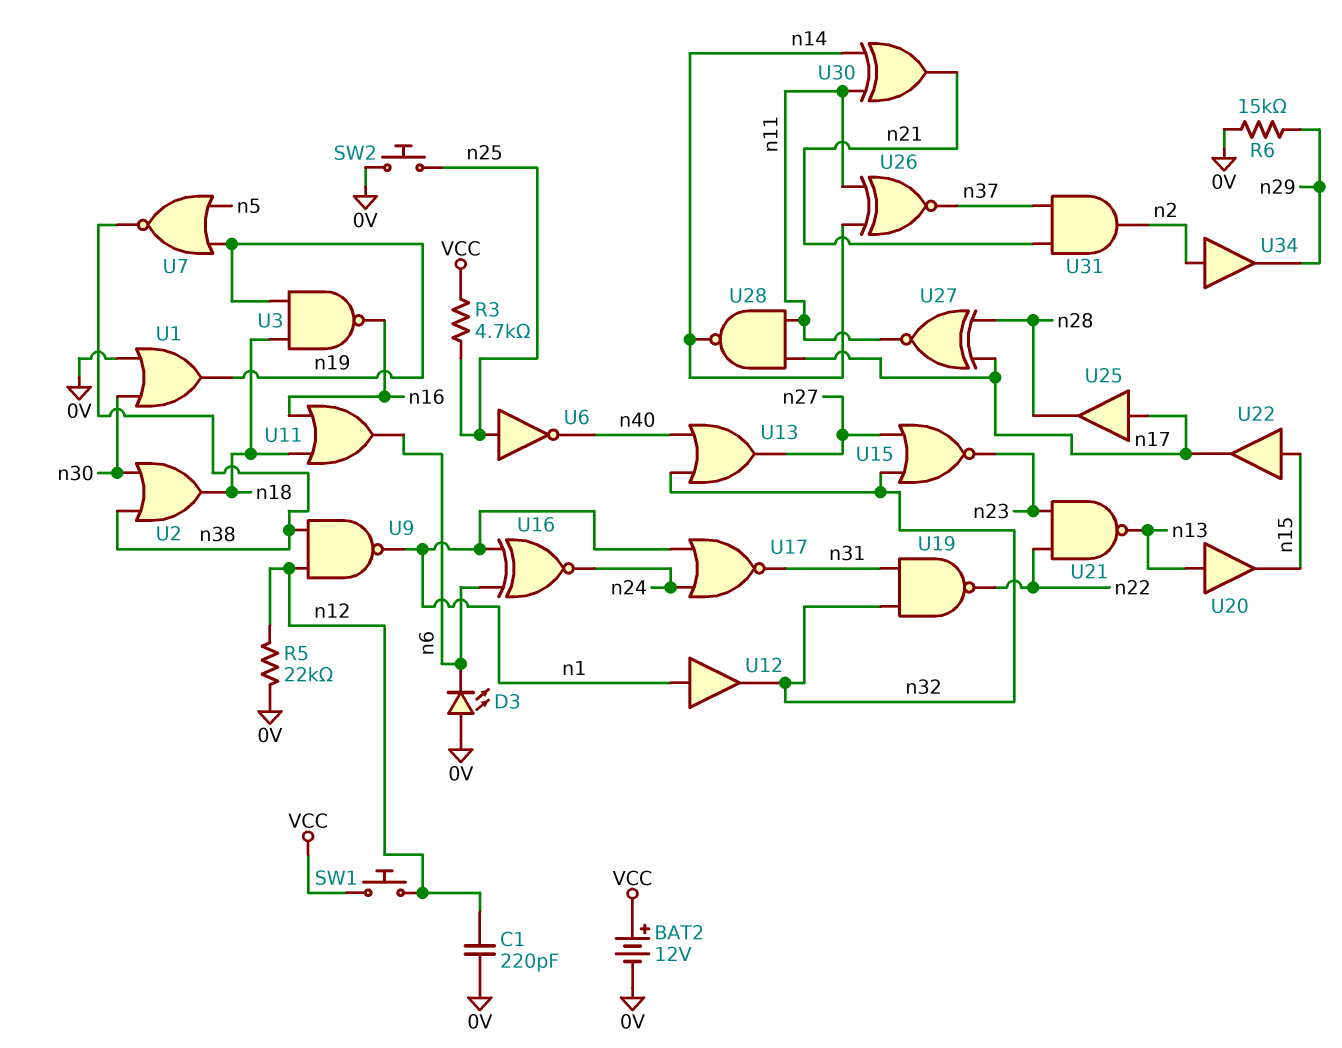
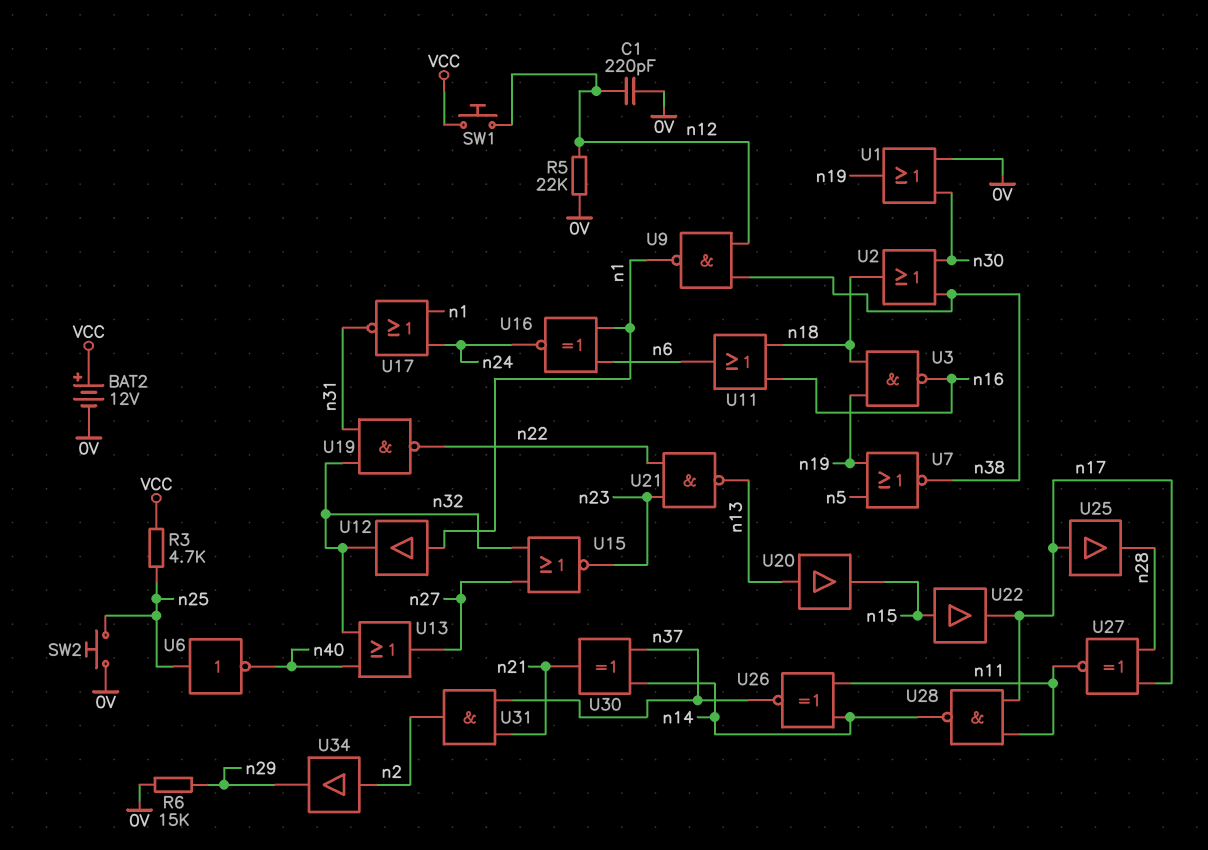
D3: LED (A 0V, K n6) -> none
U30: XOR (in n11, in n14, out n21) -> XOR (in n14, in n37, out n21)

